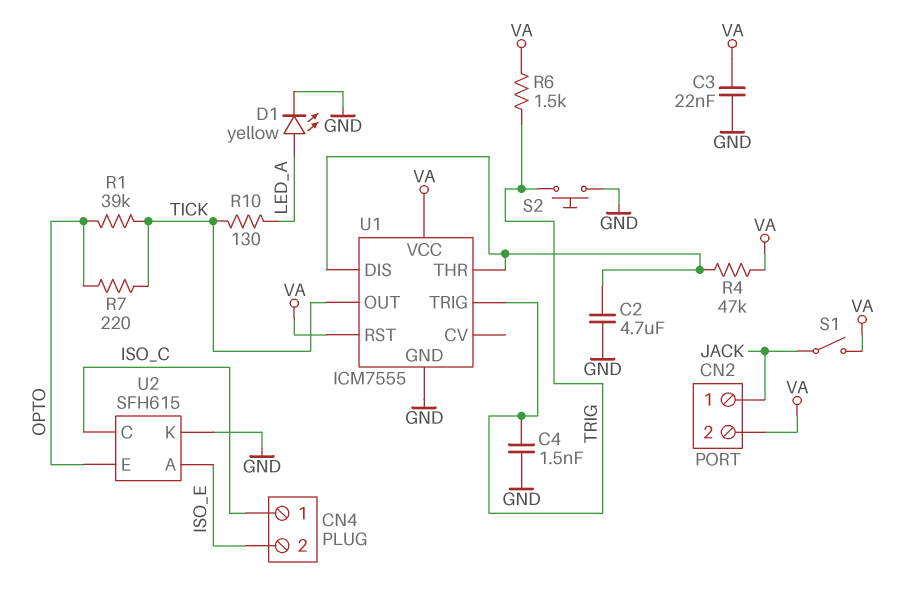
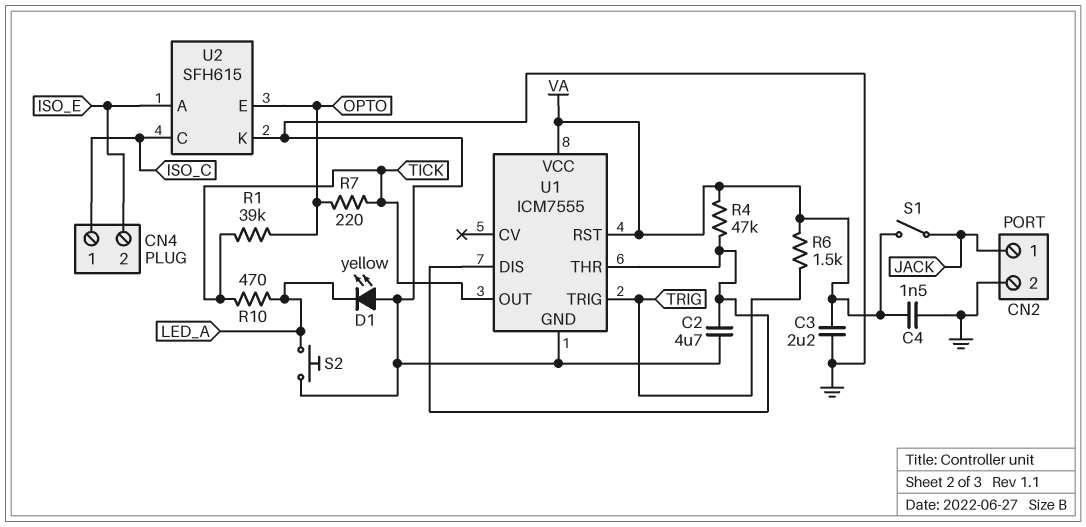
C3: 22nF (GND, VA) -> 2.2uF (GND, VA)
C4: 1.5nF (GND, TRIG) -> 1.5nF (GND, VA)
CN2 pin 2: VA -> GND
D1: LED yellow (A LED_A, K GND) -> LED yellow (A GND, K LED_A)
R10: 130 (LED_A, TICK) -> 470 (LED_A, TICK)
S2: button (GND, TRIG) -> button (GND, LED_A)

